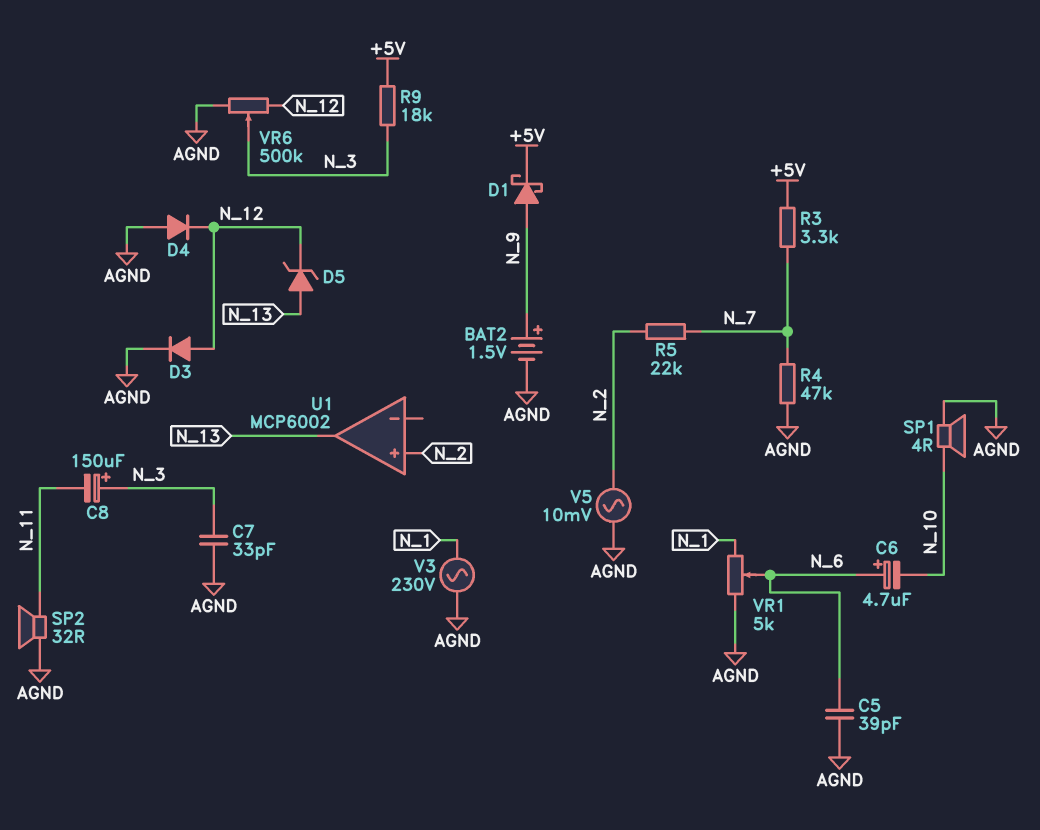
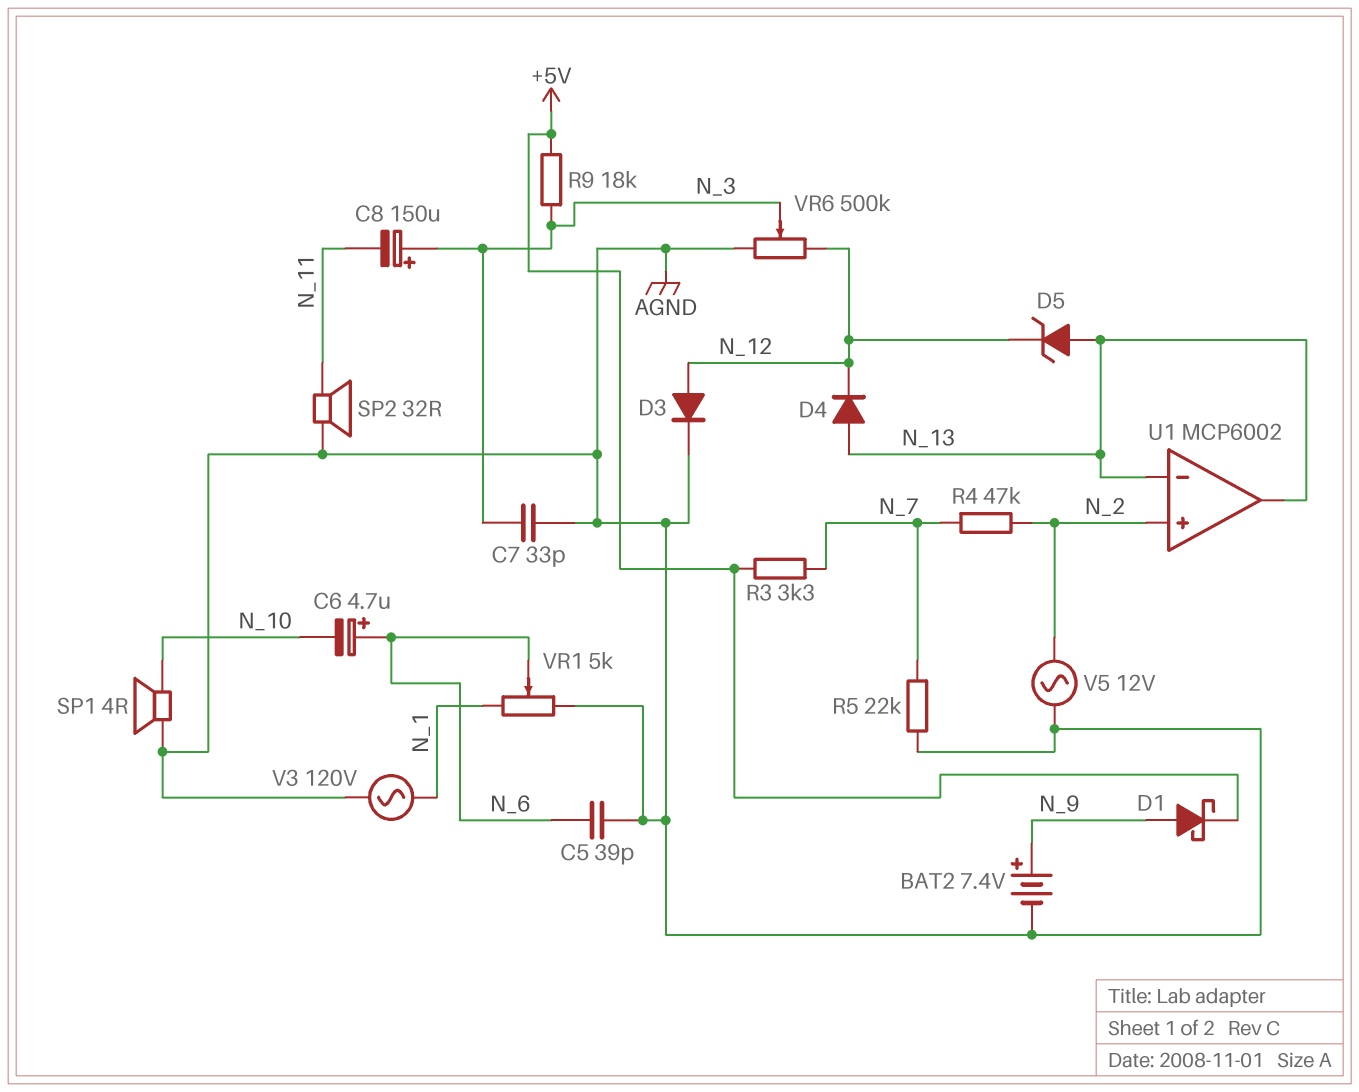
BAT2: 1.5V (plus N_9, minus AGND) -> 7.4V (plus N_9, minus AGND)
D4: diode (A AGND, K N_12) -> diode (A N_13, K N_12)
R4: 47k (AGND, N_7) -> 47k (N_2, N_7)
R5: 22k (N_2, N_7) -> 22k (AGND, N_7)
U1 pin in-: none -> N_13
V3: AC 230V (AGND, N_1) -> AC 120V (AGND, N_1)
V5: AC 10mV (AGND, N_2) -> AC 12V (AGND, N_2)

